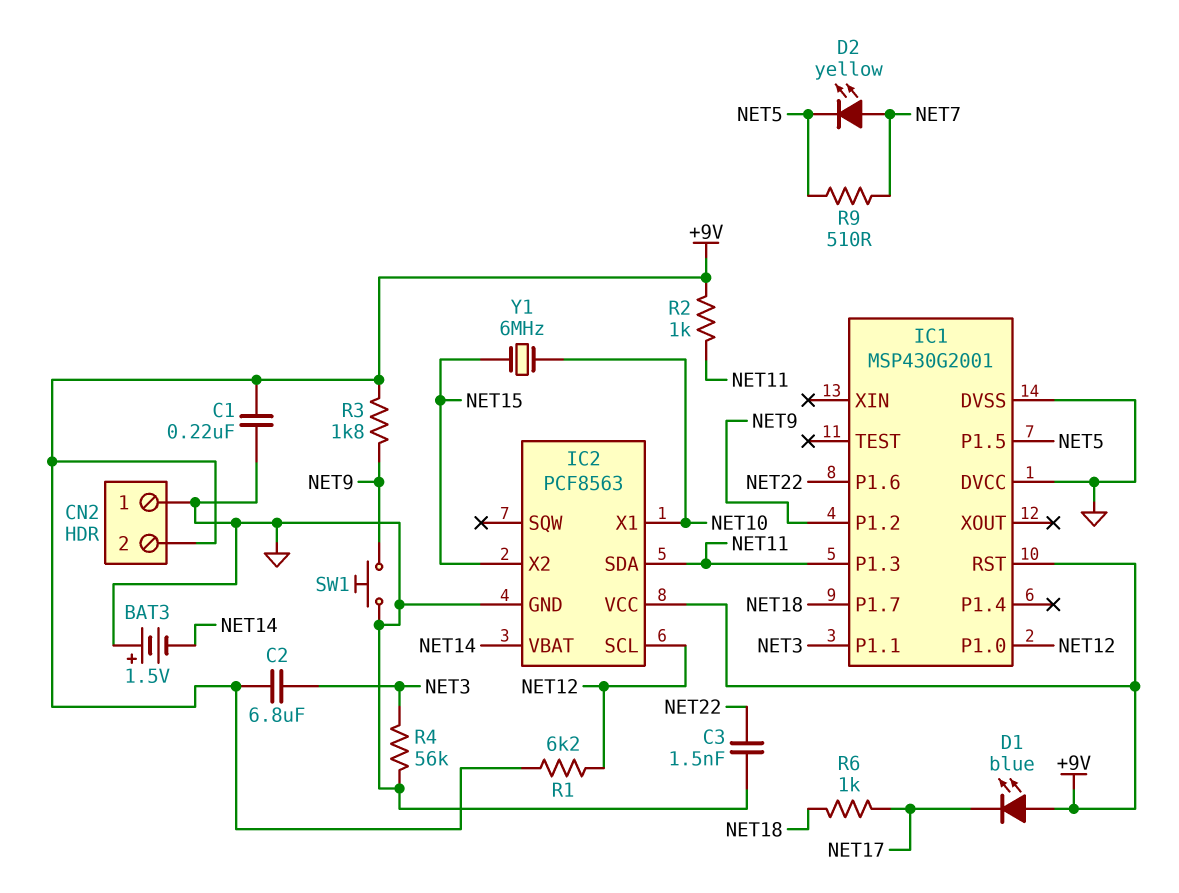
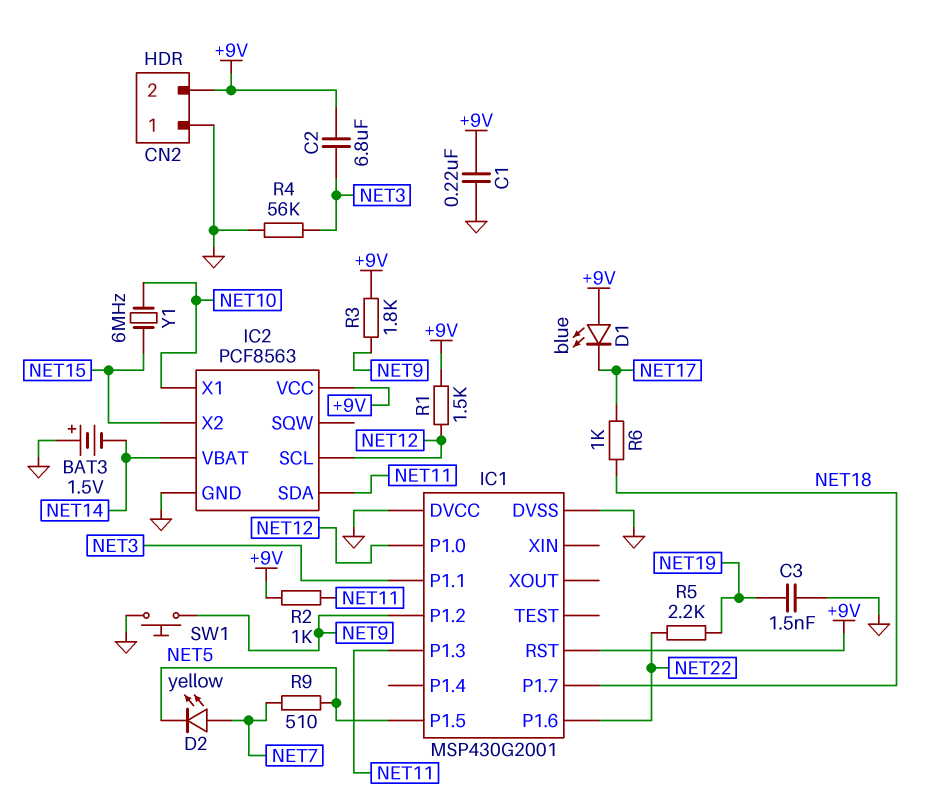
C3: 1.5nF (GND, NET22) -> 1.5nF (GND, NET19)
R1: 6.2k (+9V, NET12) -> 1.5k (+9V, NET12)
R5: none -> 2.2k (NET19, NET22)

